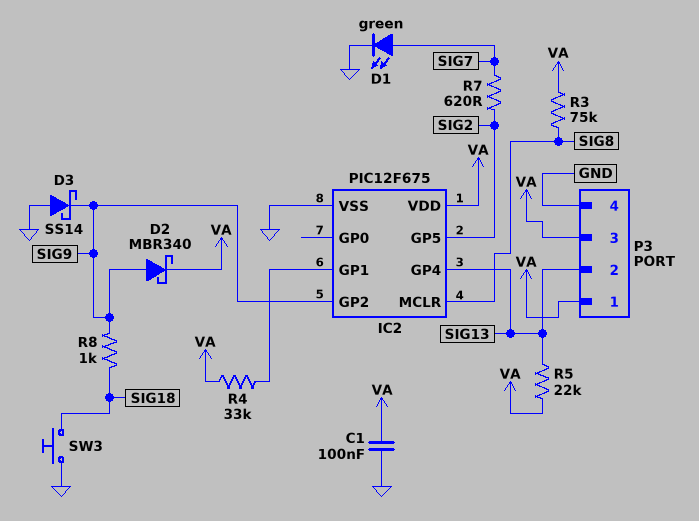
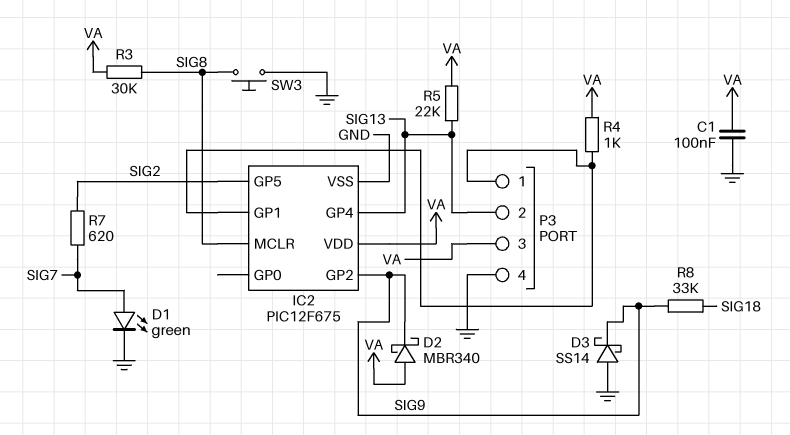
D2: schottky MBR340 (A SIG9, K VA) -> schottky MBR340 (A VA, K SIG9)
P3 pin 1: VA -> IC2/GP1
R3: 75k (SIG8, VA) -> 30k (SIG8, VA)
R4: 33k (IC2/GP1, VA) -> 1k (IC2/GP1, VA)
R8: 1k (SIG9, SIG18) -> 33k (SIG9, SIG18)
SW3: button (GND, SIG18) -> button (GND, SIG8)

